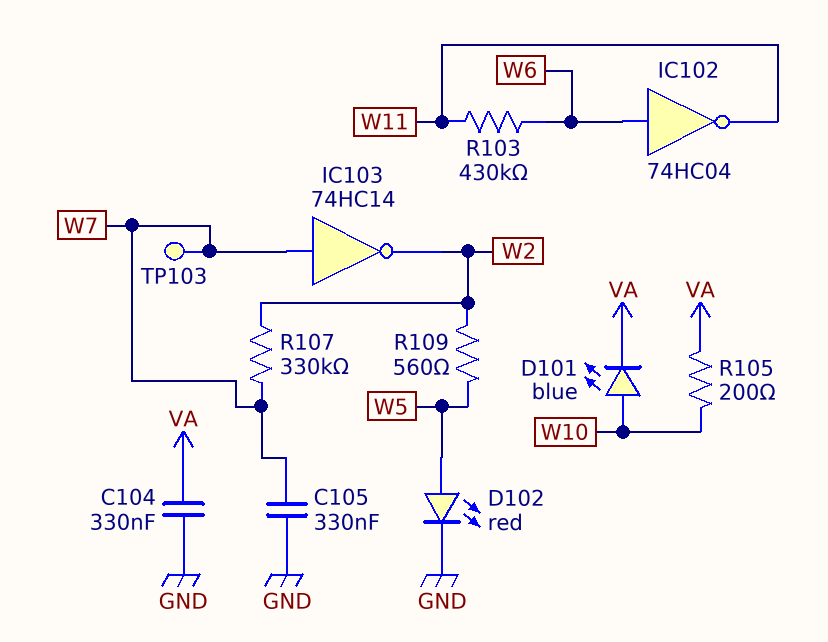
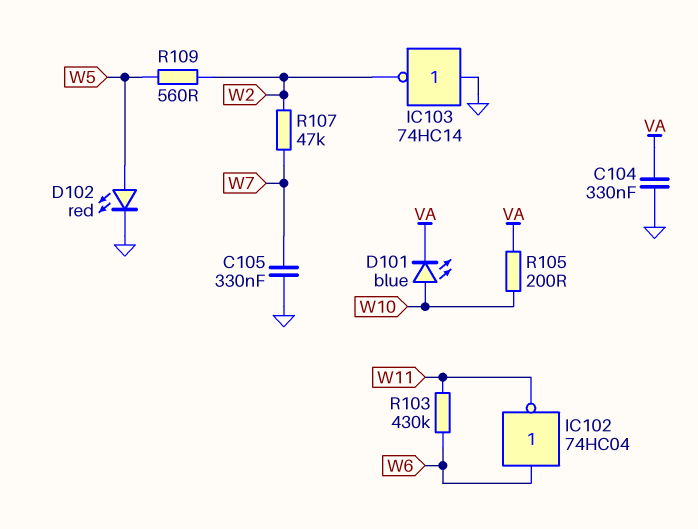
IC103: NOT 74HC14 (in W7, out W2) -> NOT 74HC14 (in GND, out W2)
R107: 330k (W2, W7) -> 47k (W2, W7)
TP103: test point (W7) -> none

